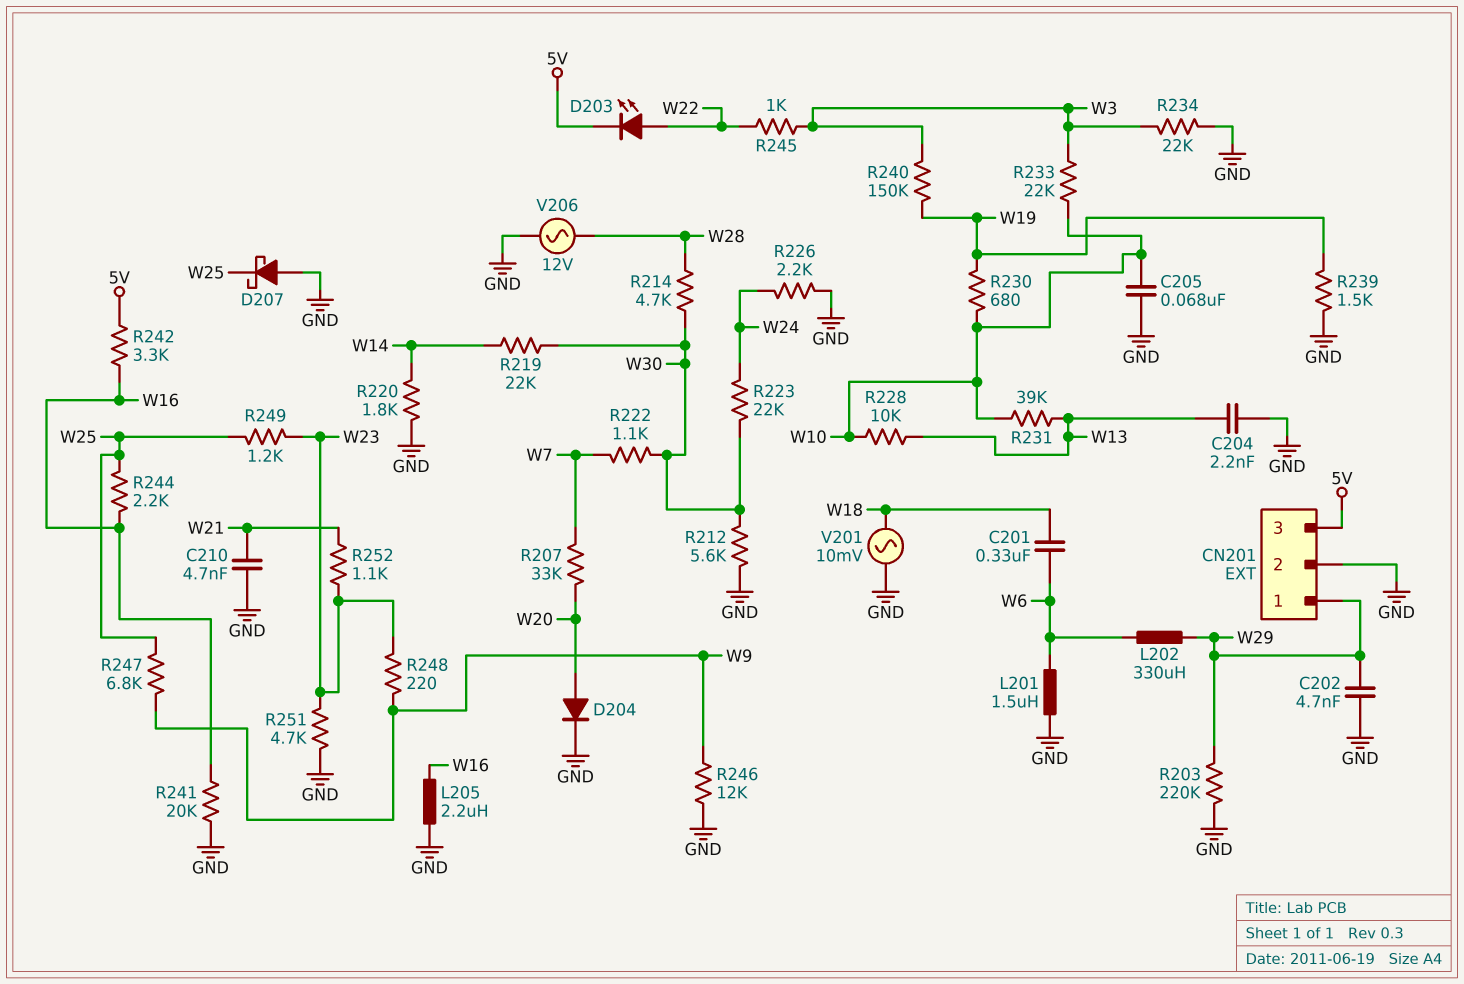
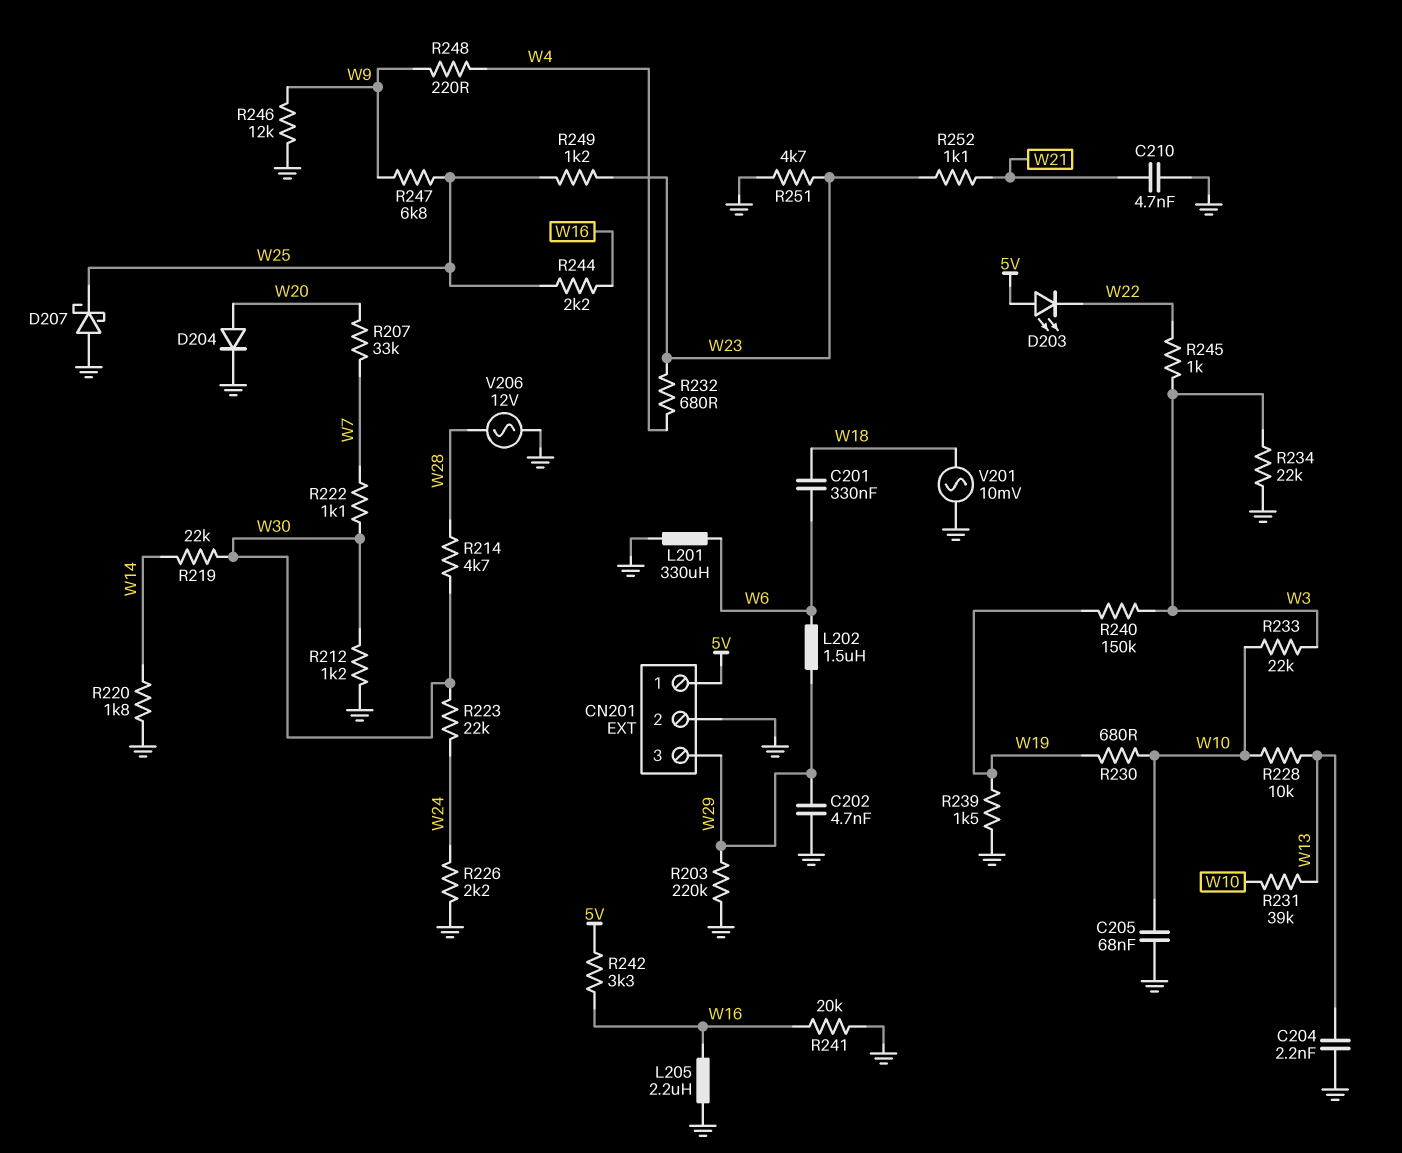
CN201 pin 1: W29 -> 5V
CN201 pin 3: 5V -> W29
D203: LED (A W22, K 5V) -> LED (A 5V, K W22)
L201: 1.5uH (GND, W6) -> 330uH (GND, W6)
L202: 330uH (W6, W29) -> 1.5uH (W6, W29)
R212: 5.6k (GND, W30) -> 1.2k (GND, W30)
R232: none -> 680 (W4, W23)
R248: 220 (W9, W23) -> 220 (W4, W9)

